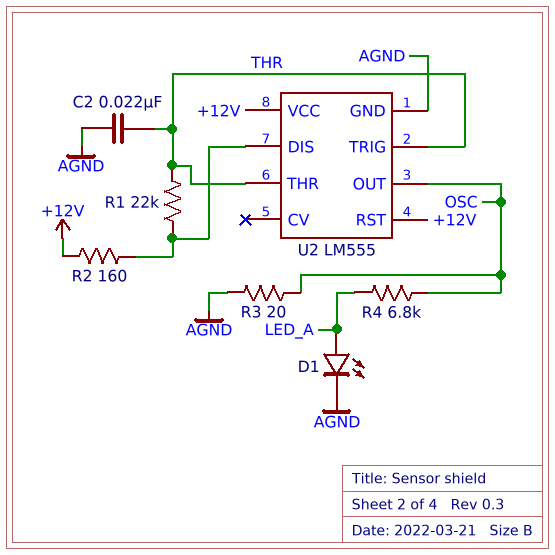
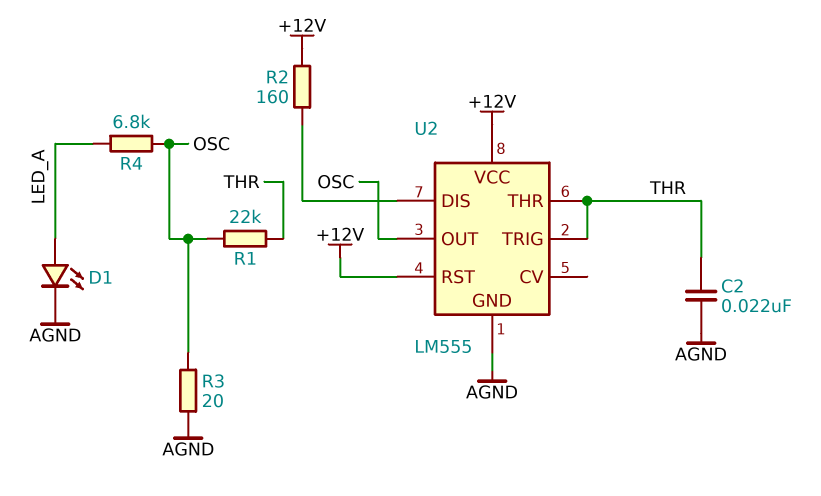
R1: 22k (THR, U2/DIS) -> 22k (OSC, THR)

